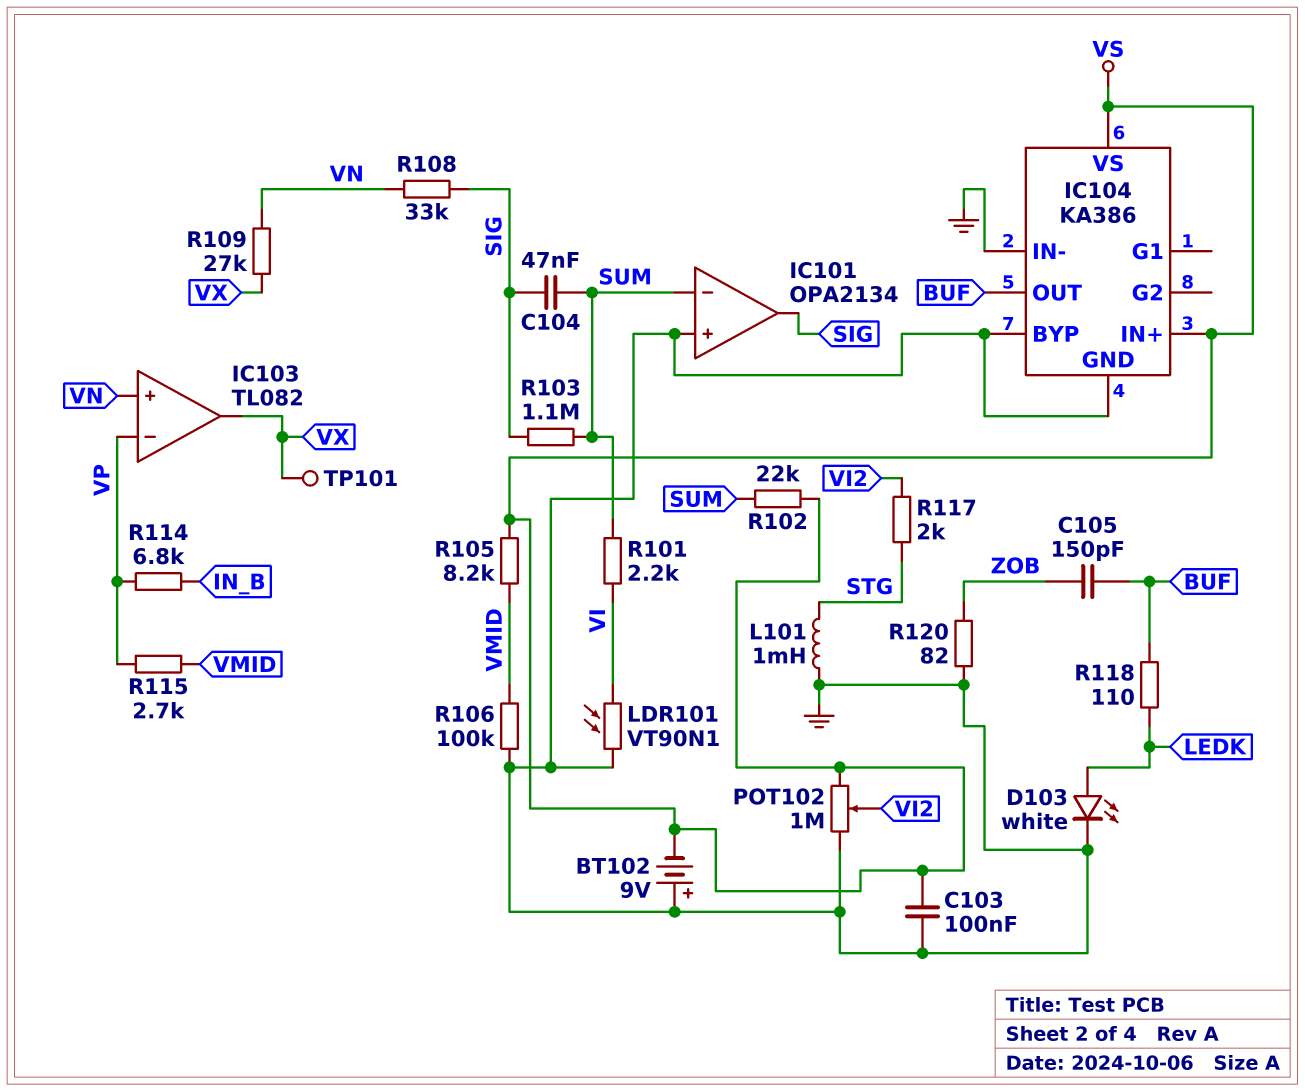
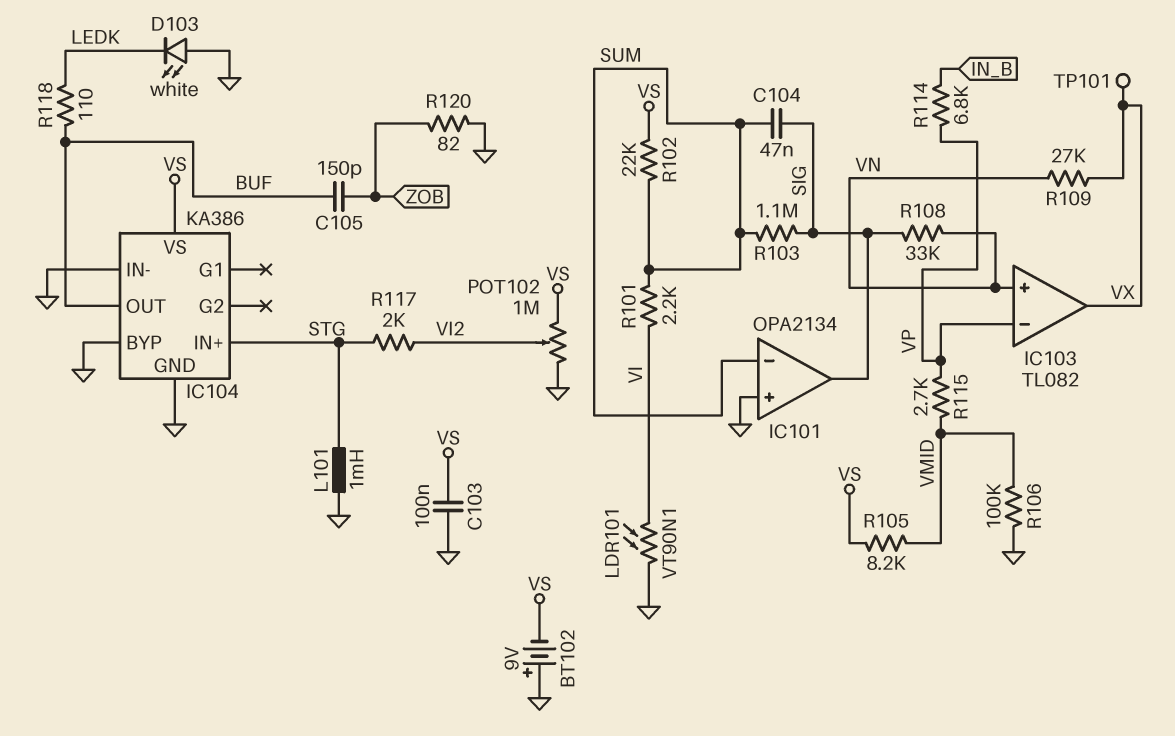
D103: LED white (A LEDK, K GND) -> LED white (A GND, K LEDK)
IC104 pin IN+: VS -> STG

